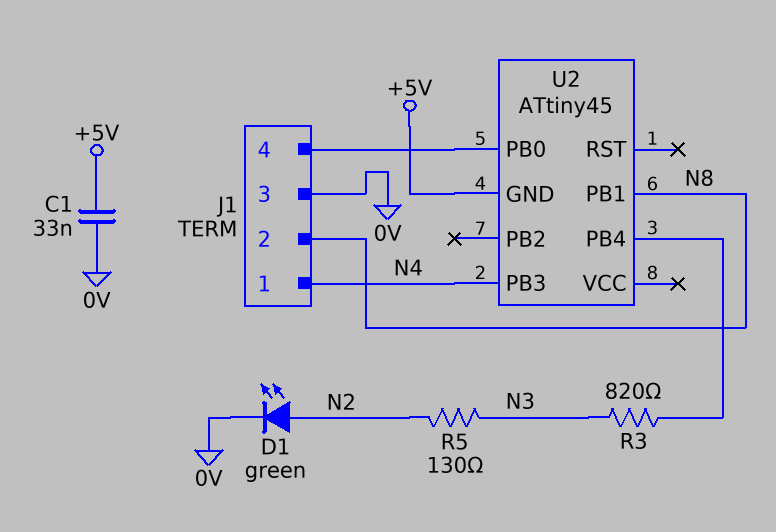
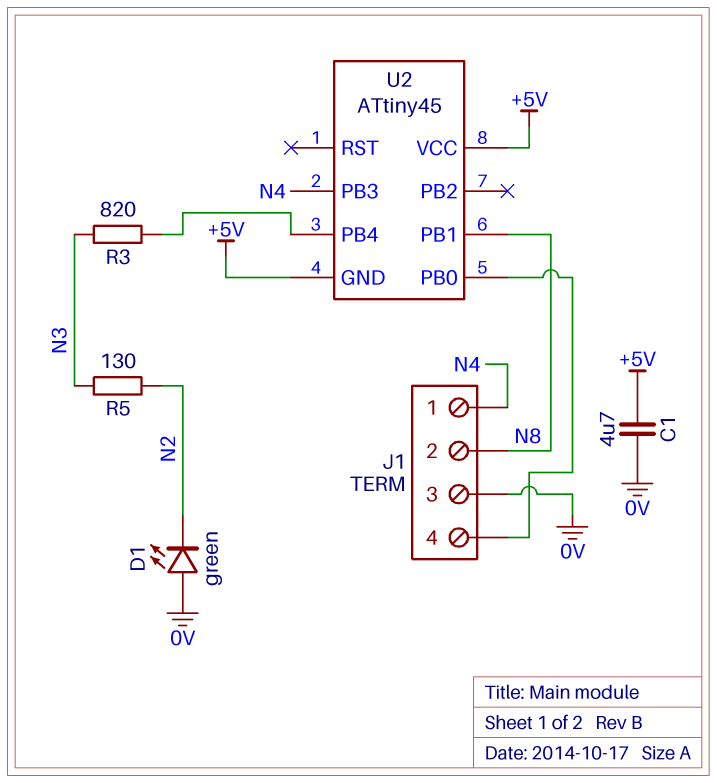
C1: 33nF (+5V, 0V) -> 4.7uF (+5V, 0V)
D1: LED green (A N2, K 0V) -> LED green (A 0V, K N2)
U2 pin VCC: none -> +5V

